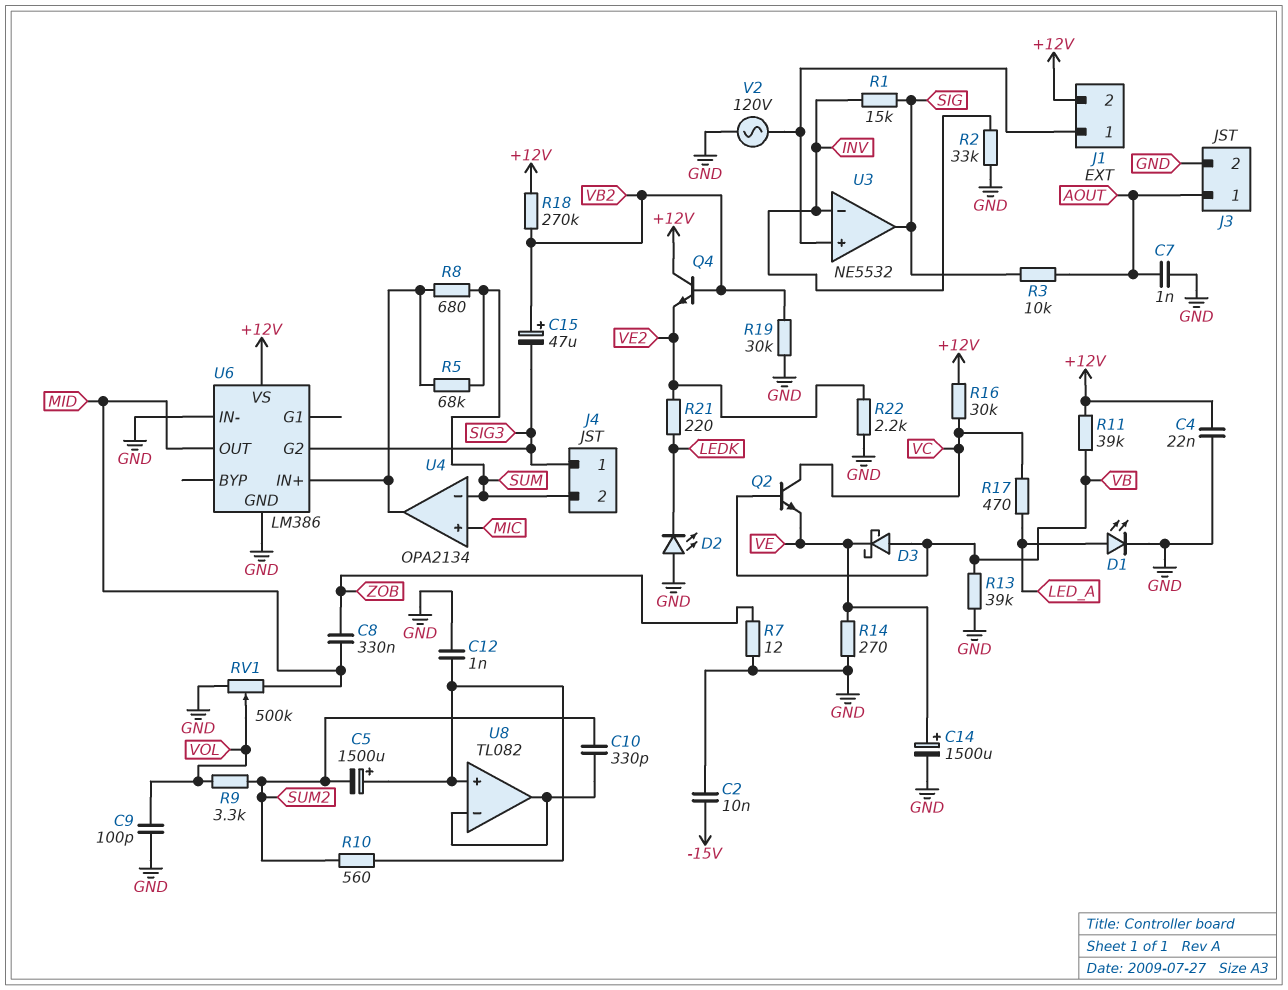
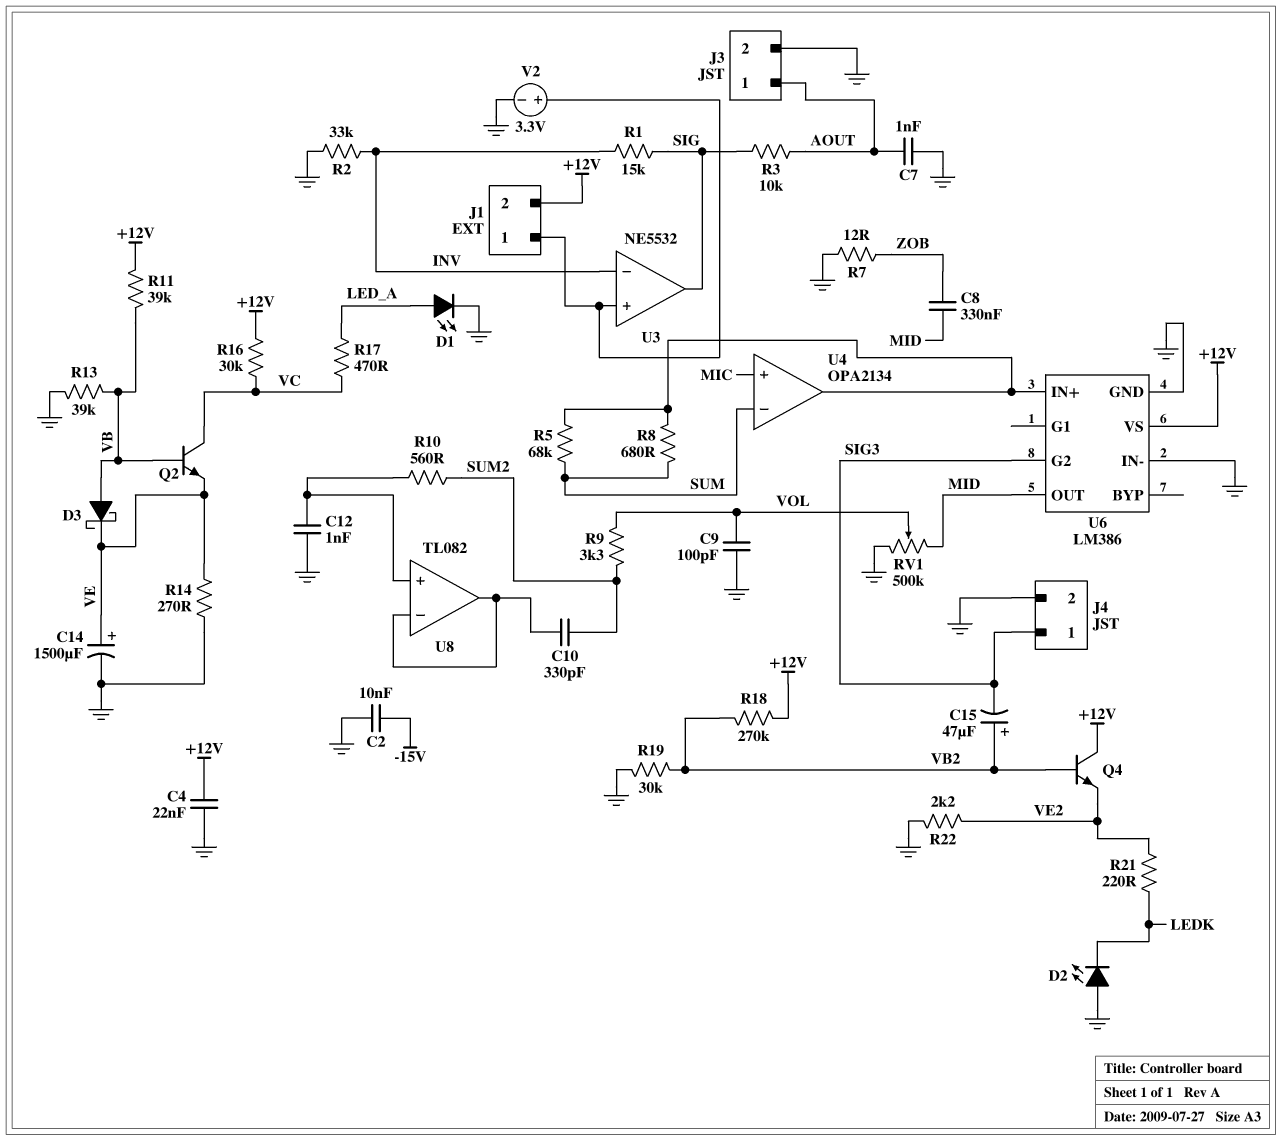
C5: 1500uF (plus U8/in+, minus SUM2) -> none
J4 pin 2: SUM -> GND
V2: AC 120V (GND, J1/1) -> 3.3V (plus J1/1, minus GND)

